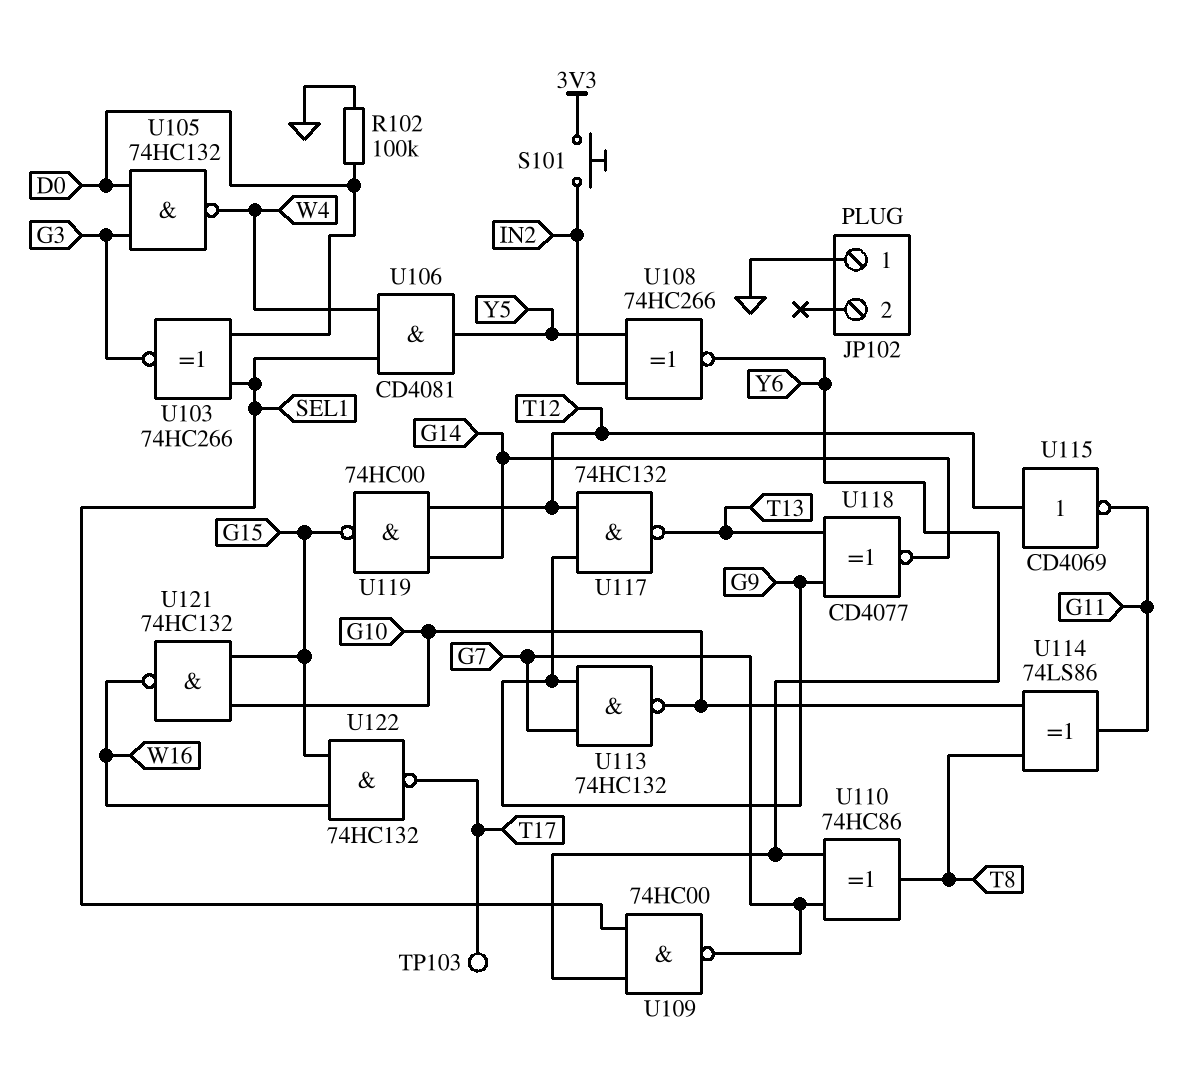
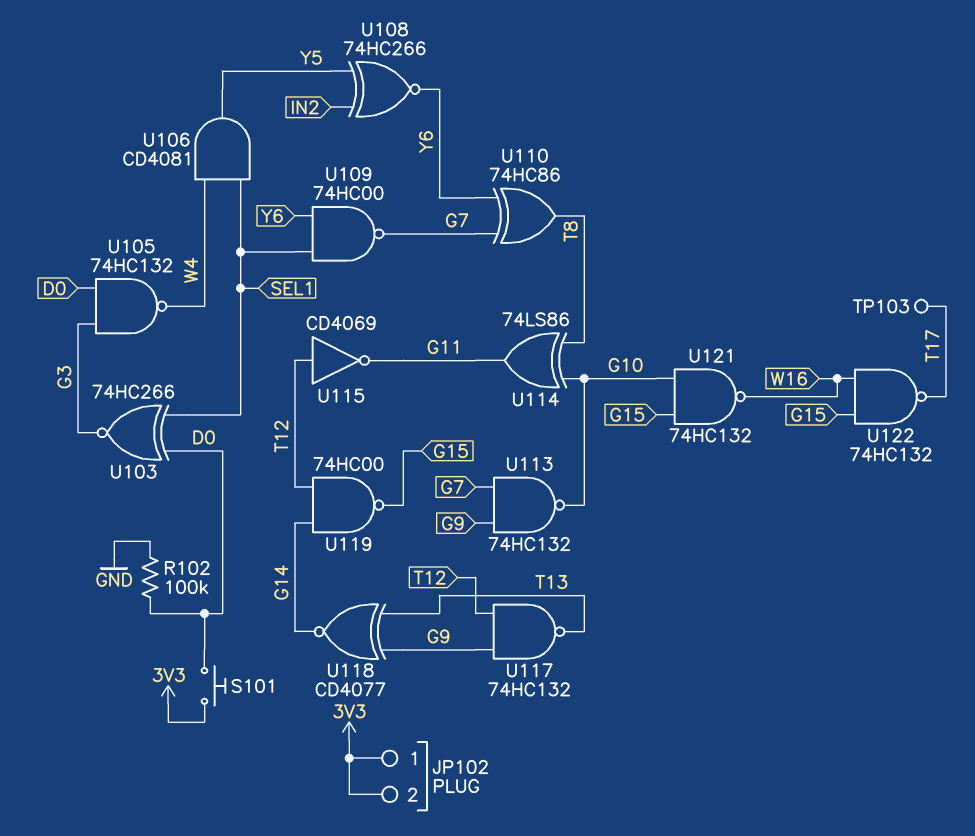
JP102 pin 1: GND -> 3V3
JP102 pin 2: none -> 3V3
S101: button (3V3, IN2) -> button (3V3, D0)

